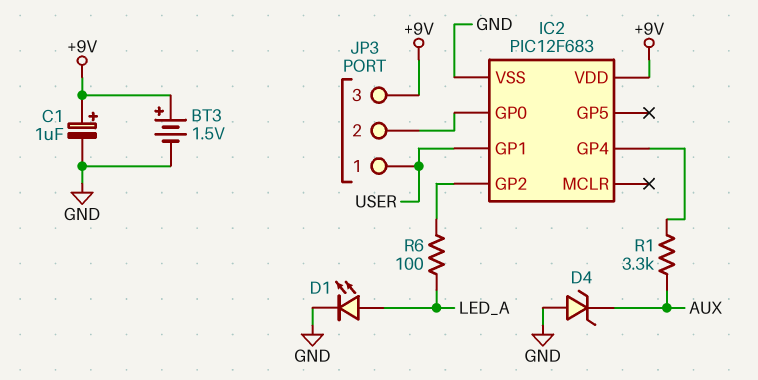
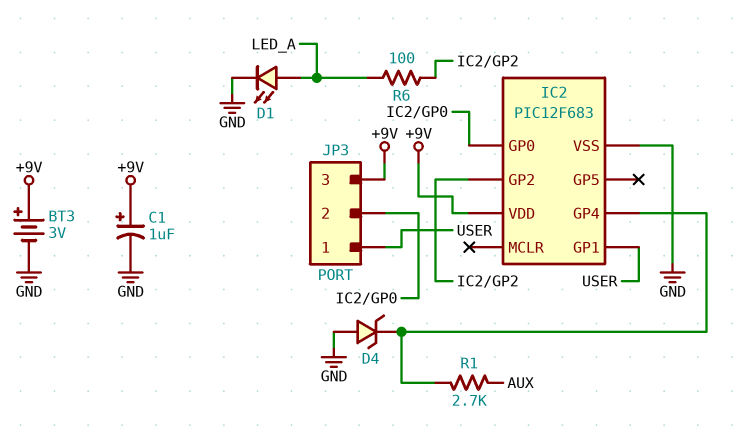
BT3: 1.5V (plus +9V, minus GND) -> 3V (plus +9V, minus GND)
D4: zener (A GND, K AUX) -> zener (A GND, K IC2/GP4)
R1: 3.3k (AUX, IC2/GP4) -> 2.7k (AUX, IC2/GP4)

